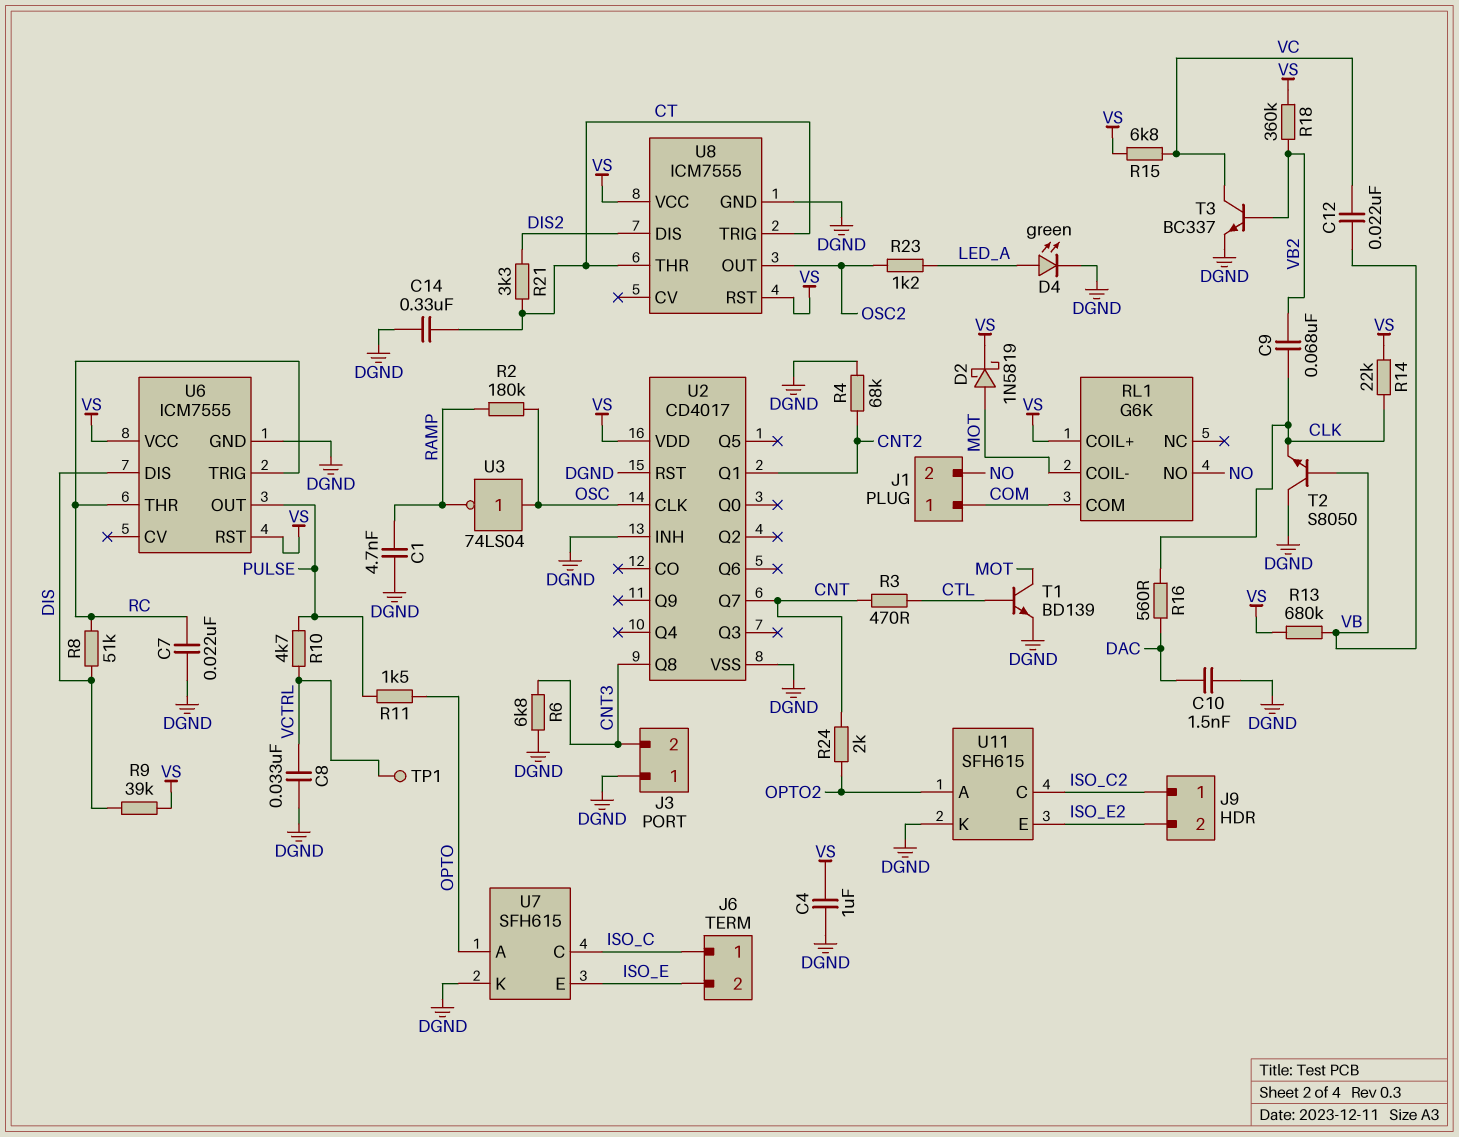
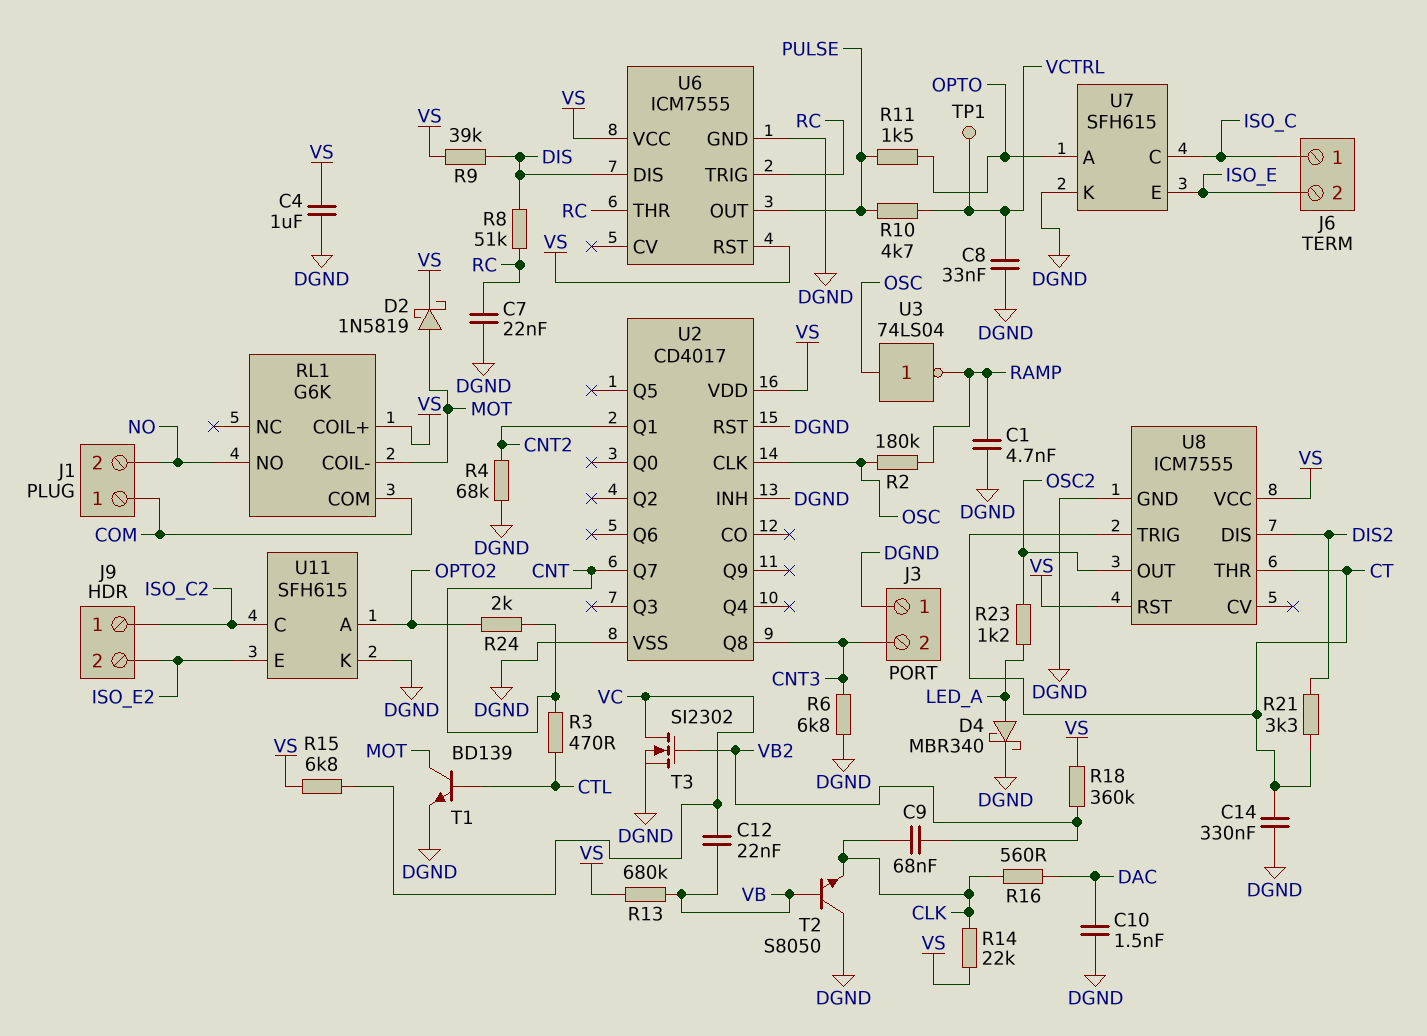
D4: LED green (A LED_A, K DGND) -> schottky MBR340 (A LED_A, K DGND)
T3: NPN BC337 (B VB2, C VC, E DGND) -> NMOS SI2302 (G VB2, D VC, S DGND)

